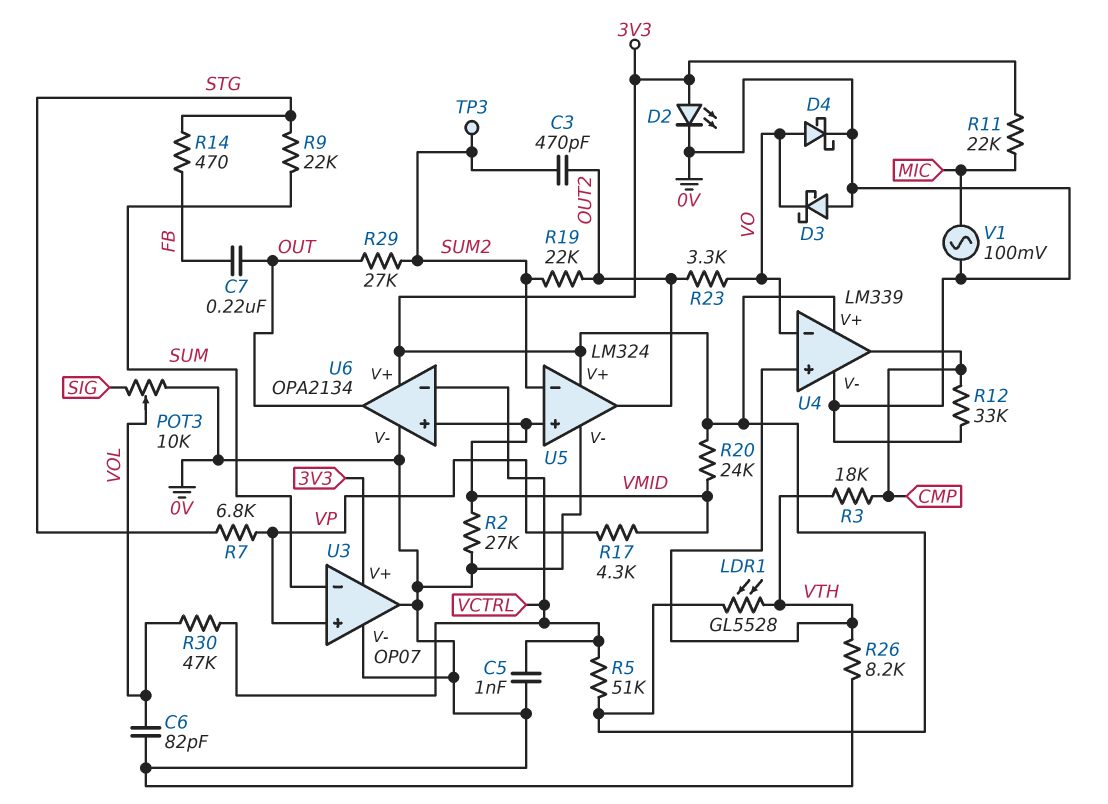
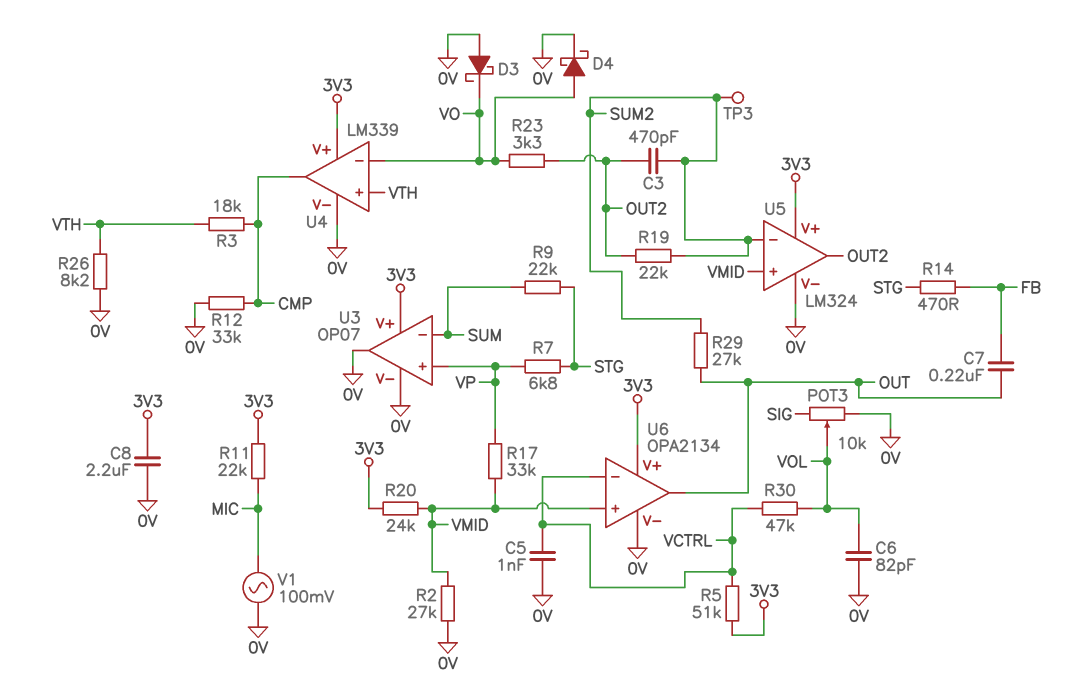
C8: none -> 2.2uF (0V, 3V3)
D2: LED (A 3V3, K 0V) -> none
LDR1: GL5528 (3V3, VTH) -> none
R17: 4.3k (VMID, VP) -> 33k (VMID, VP)

